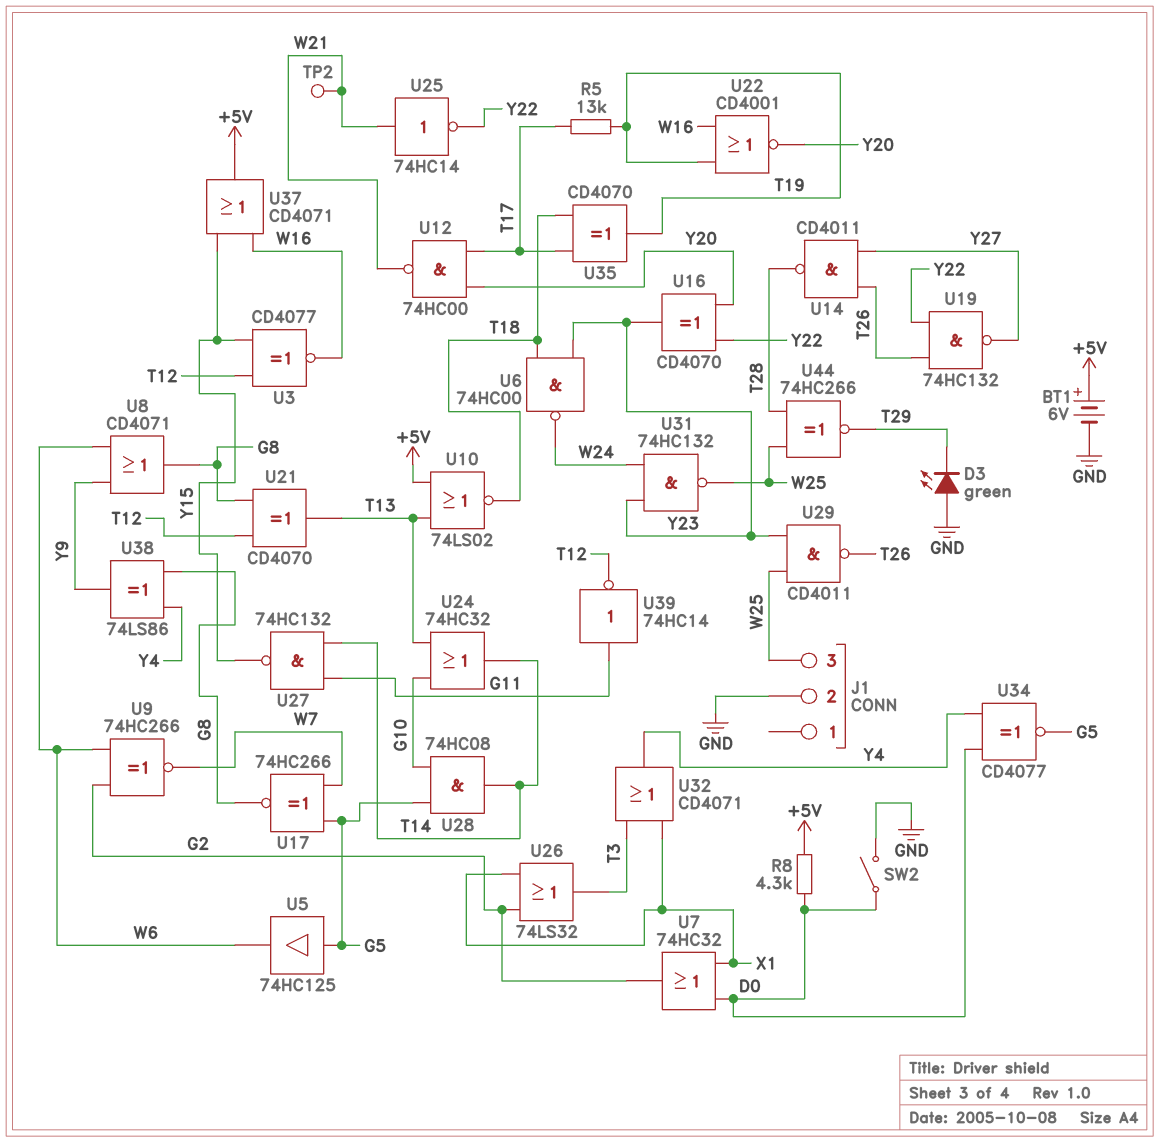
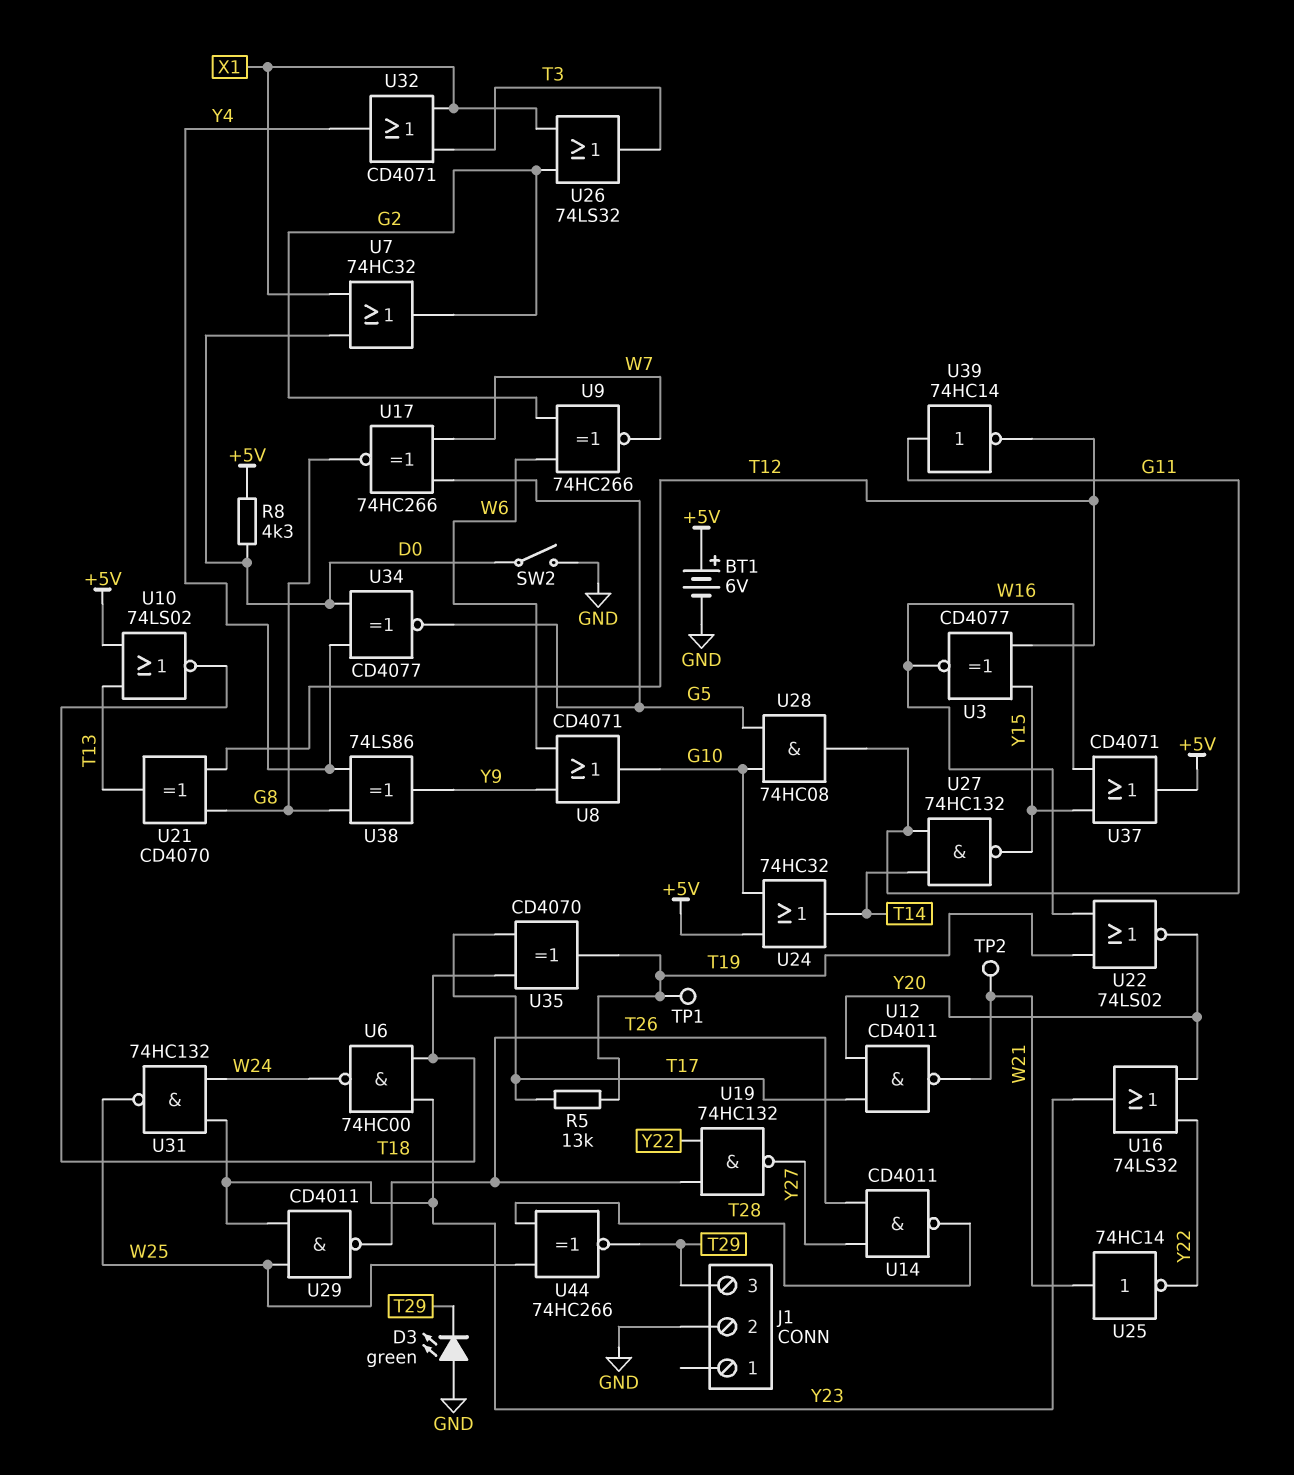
J1 pin 3: W25 -> T29
TP1: none -> test point (T19)
U5: buffer 74HC125 (in G5, out W6) -> none
U8: OR CD4071 (in W6, in Y9, out G8) -> OR CD4071 (in W6, in Y9, out G10)
U12: NAND 74HC00 (in T17, in Y20, out W21) -> NAND CD4011 (in T17, in Y20, out W21)
U16: XOR CD4070 (in Y20, in Y22, out Y23) -> OR 74LS32 (in Y20, in Y22, out Y23)
U22: NOR CD4001 (in T19, in W16, out Y20) -> NOR 74LS02 (in T19, in W16, out Y20)
U24: OR 74HC32 (in G10, in T13, out T14) -> OR 74HC32 (in +5V, in G10, out T14)
U28: AND 74HC08 (in G5, in G10, out T14) -> AND 74HC08 (in G5, in G10, out G11)

